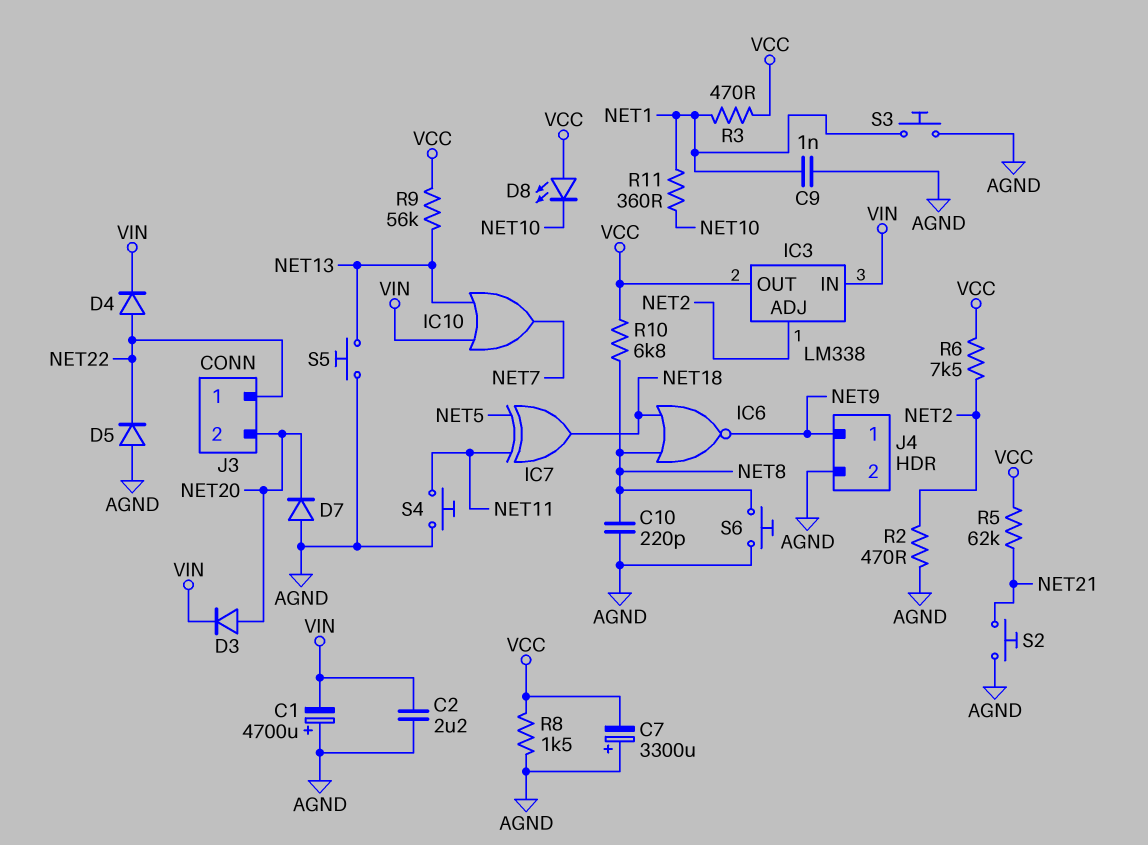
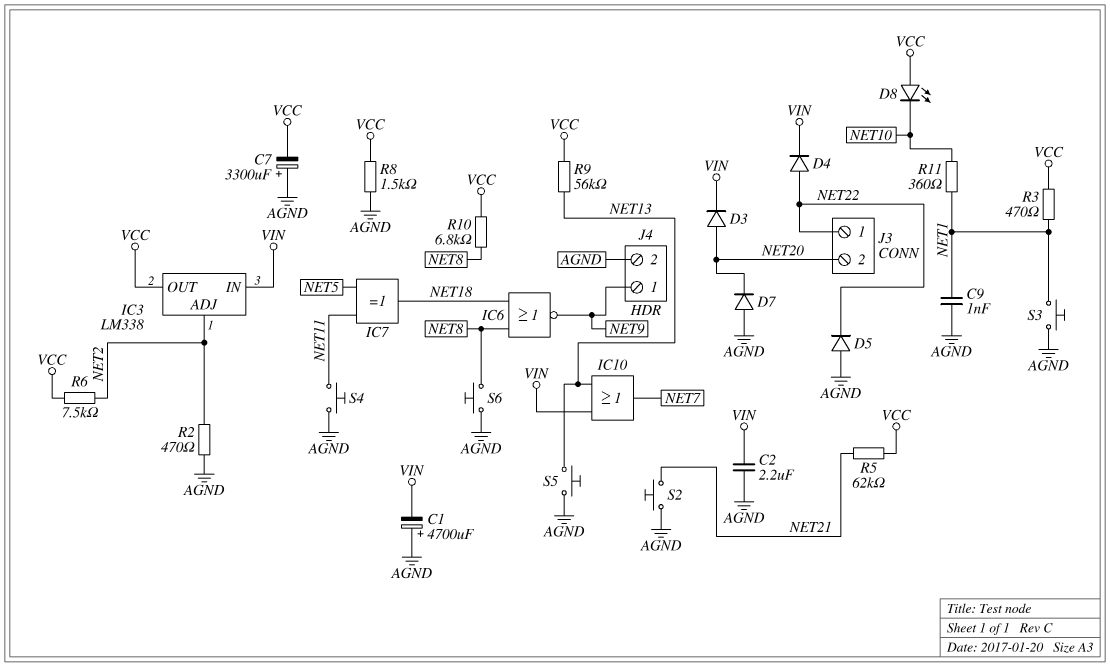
C10: 220pF (AGND, NET8) -> none

